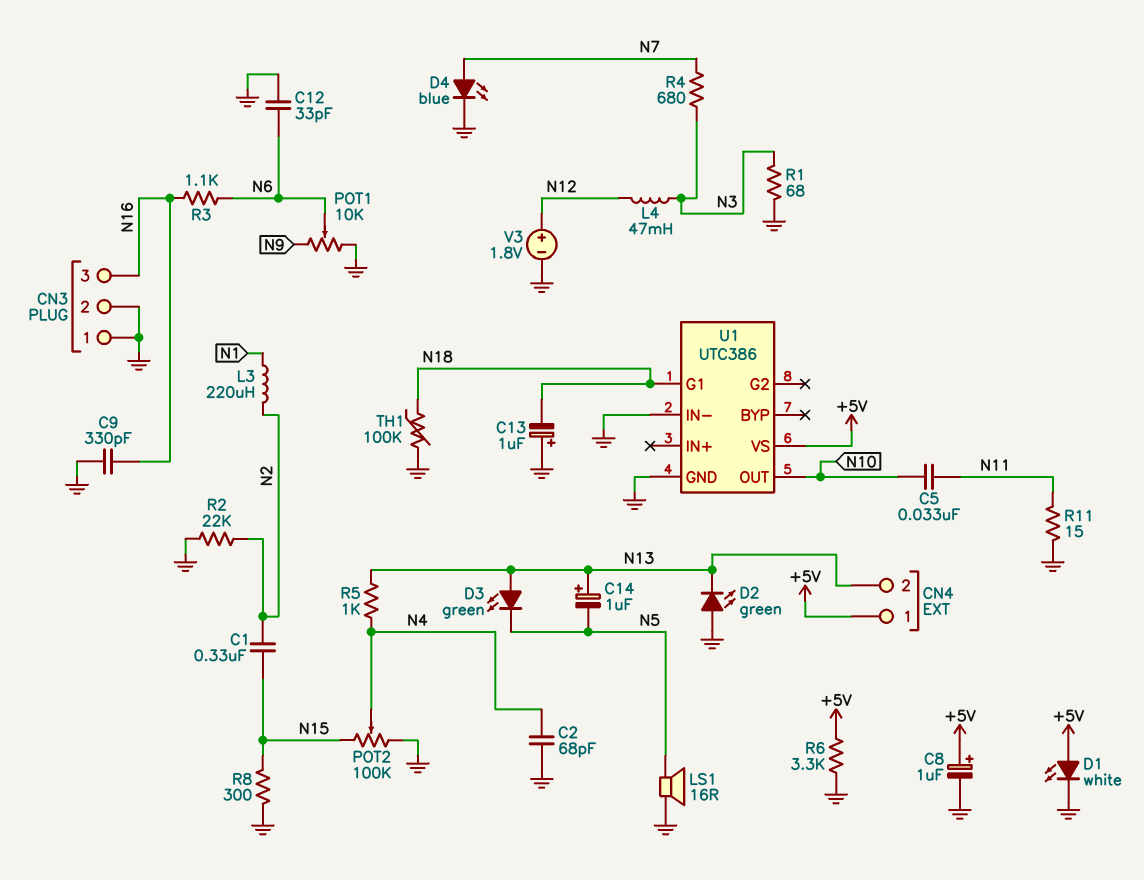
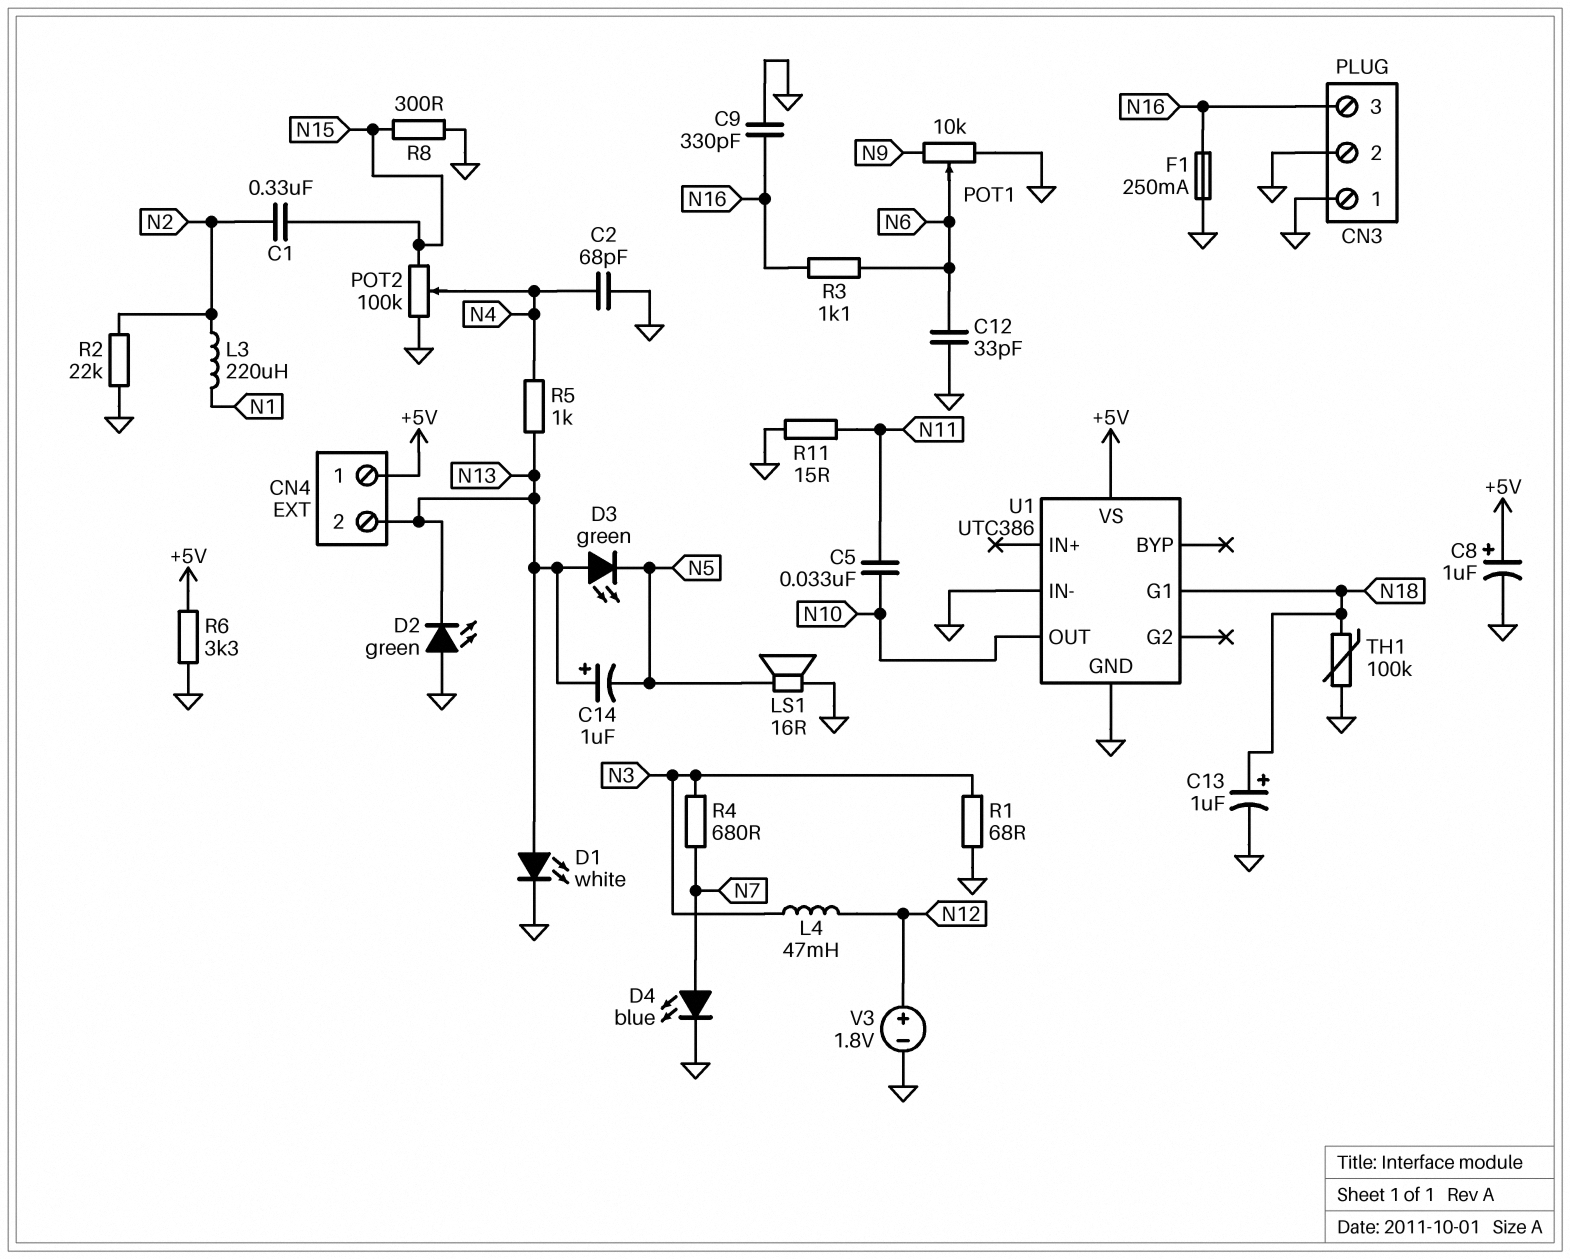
C13: 1uF (plus GND, minus N18) -> 1uF (plus N18, minus GND)
D1: LED white (A +5V, K GND) -> LED white (A N13, K GND)
F1: none -> 250mA (GND, N16)

